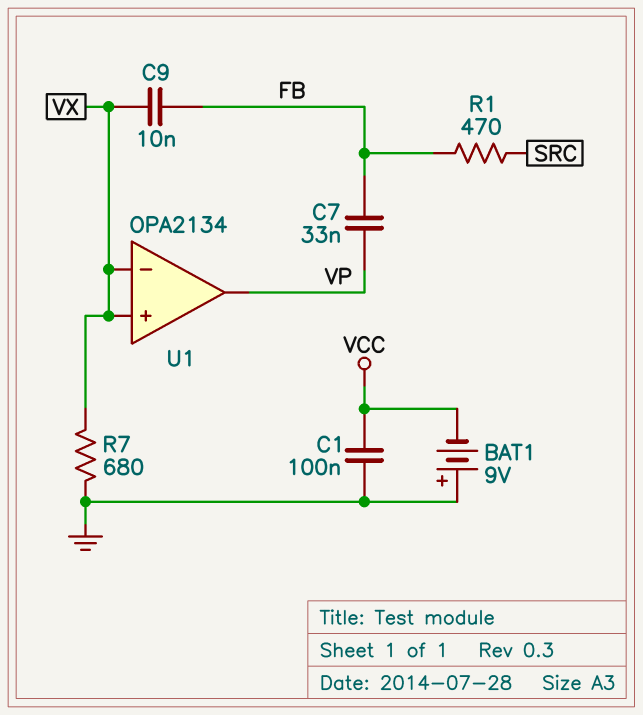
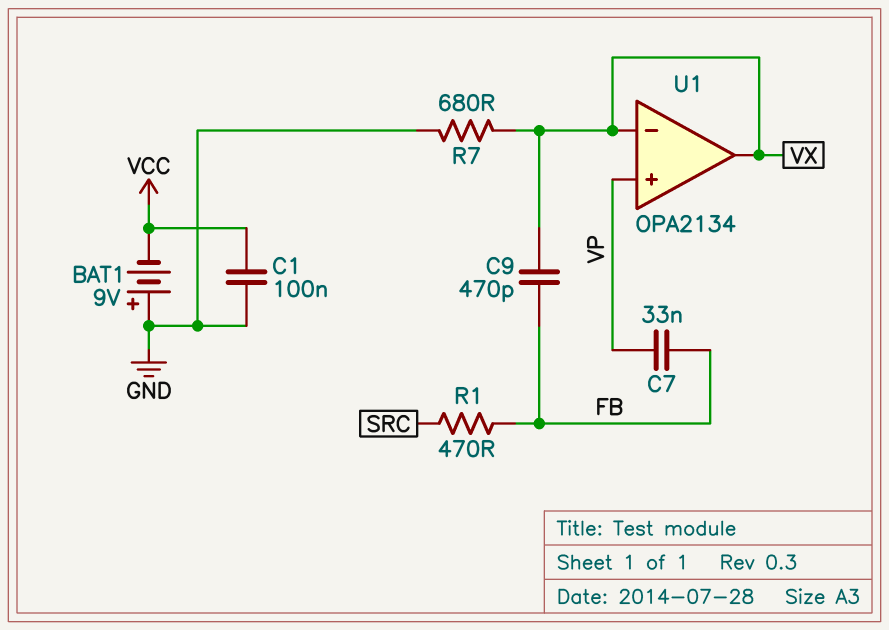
C9: 10nF (FB, VX) -> 470pF (FB, VX)
U1 pin in+: VX -> VP
U1 pin out: VP -> VX

